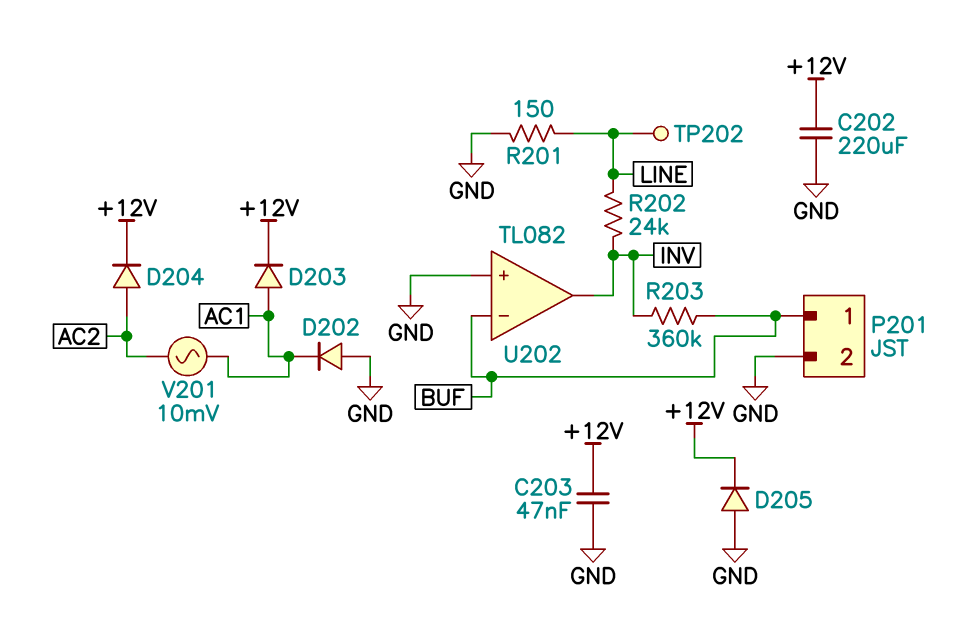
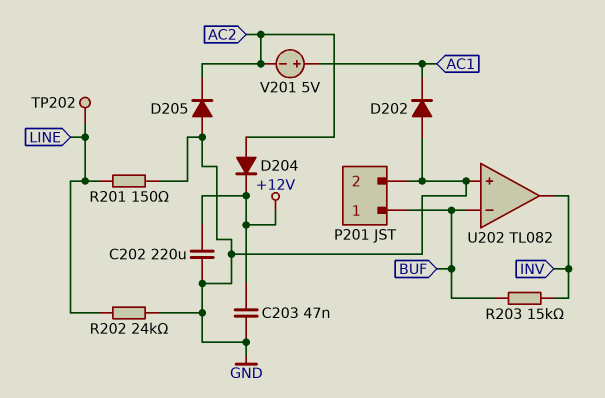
D203: diode (A AC1, K +12V) -> none
D205: diode (A GND, K +12V) -> diode (A GND, K AC2)
R202: 24k (INV, LINE) -> 24k (GND, LINE)
R203: 360k (BUF, INV) -> 15k (BUF, INV)
V201: AC 10mV (AC1, AC2) -> 5V (plus AC1, minus AC2)

